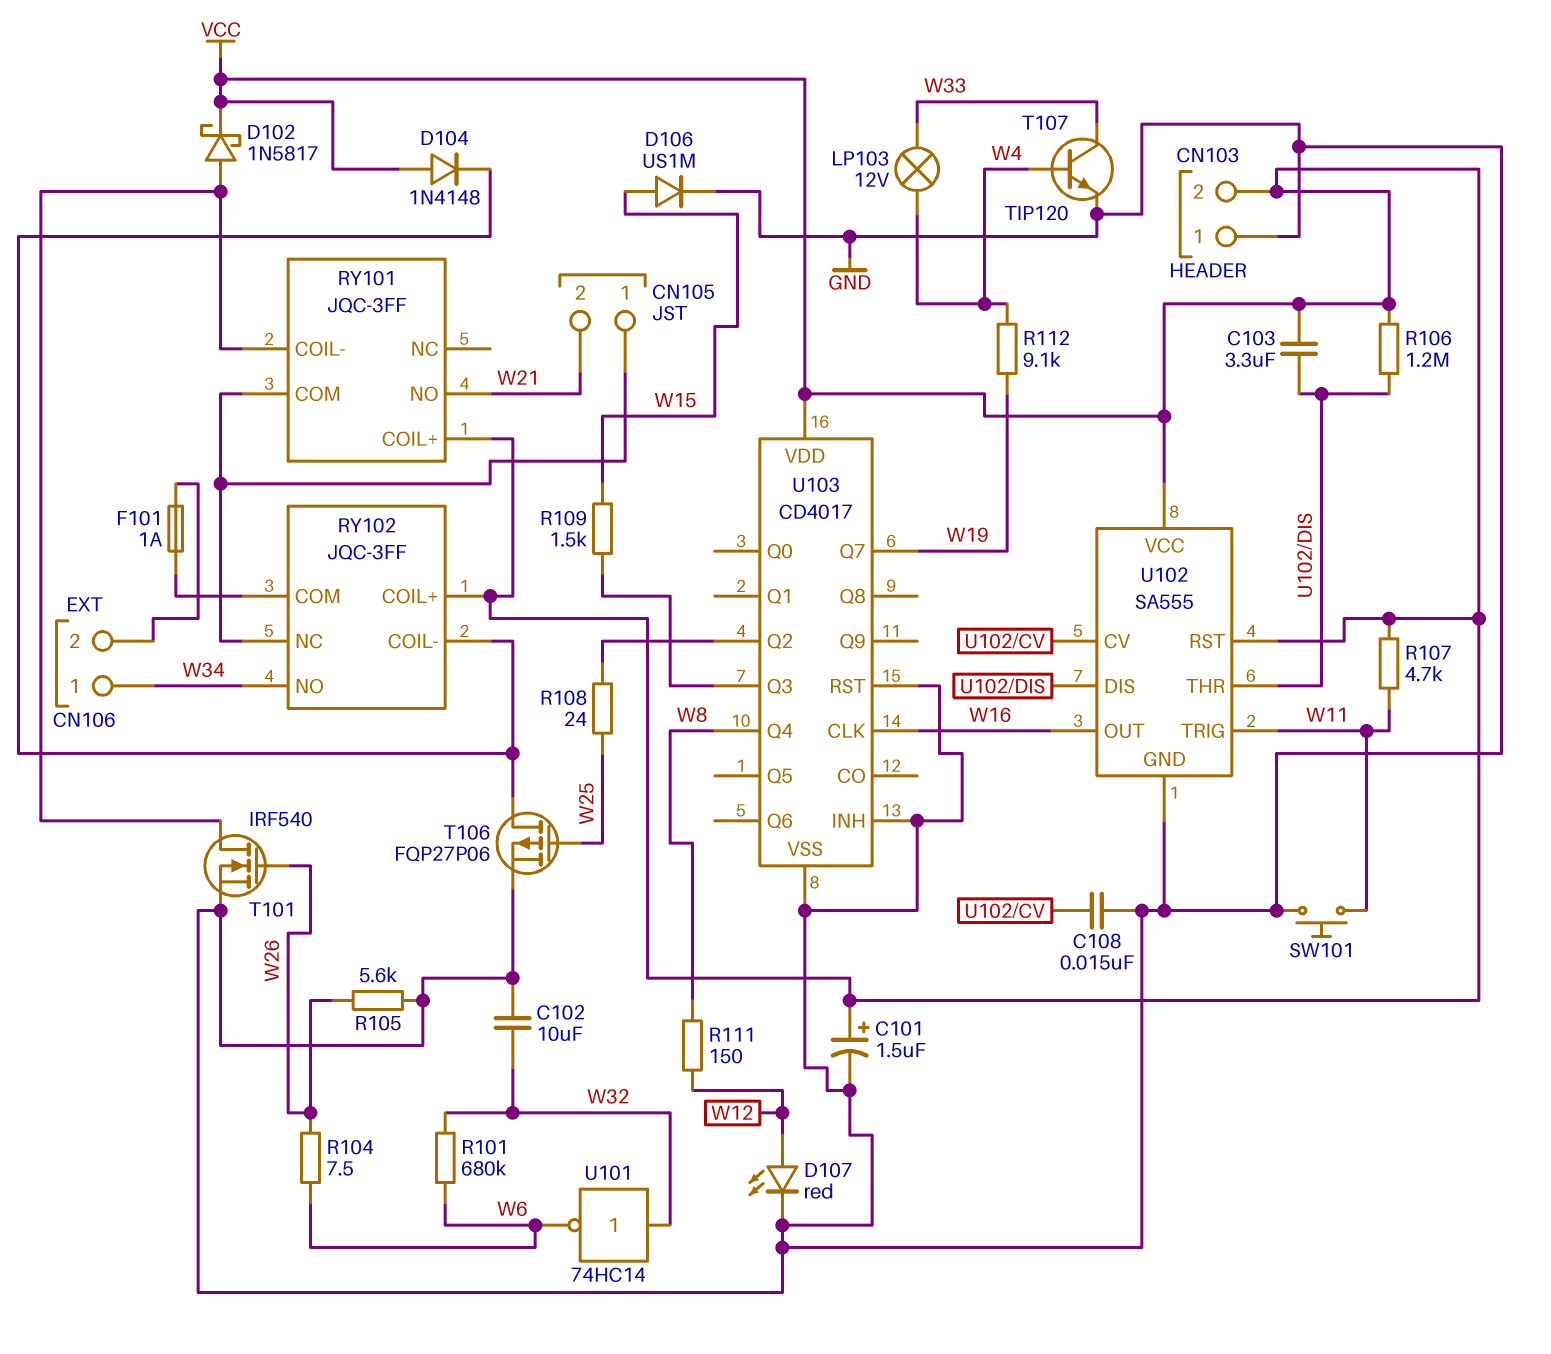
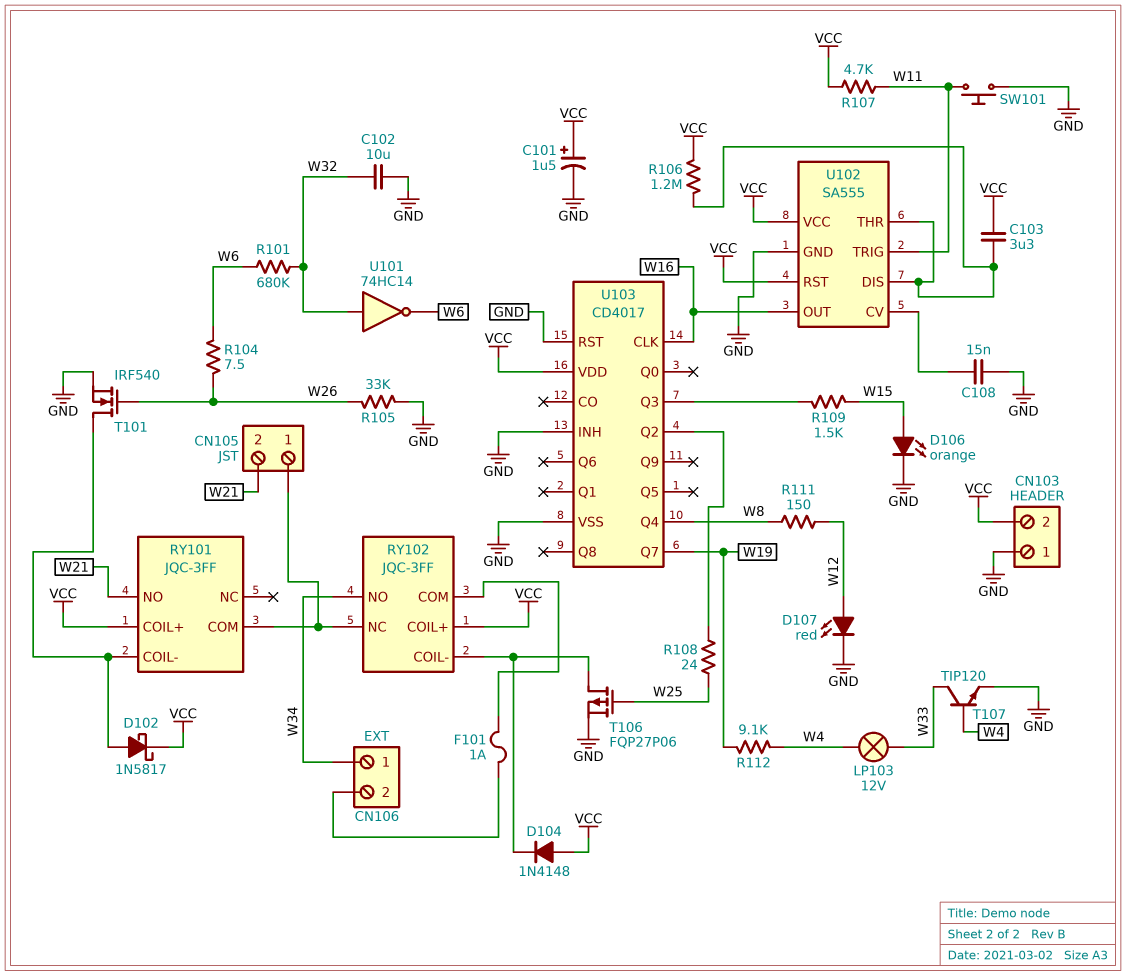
D106: diode US1M (A W15, K GND) -> LED orange (A W15, K GND)
R105: 5.6k (GND, W26) -> 33k (GND, W26)

